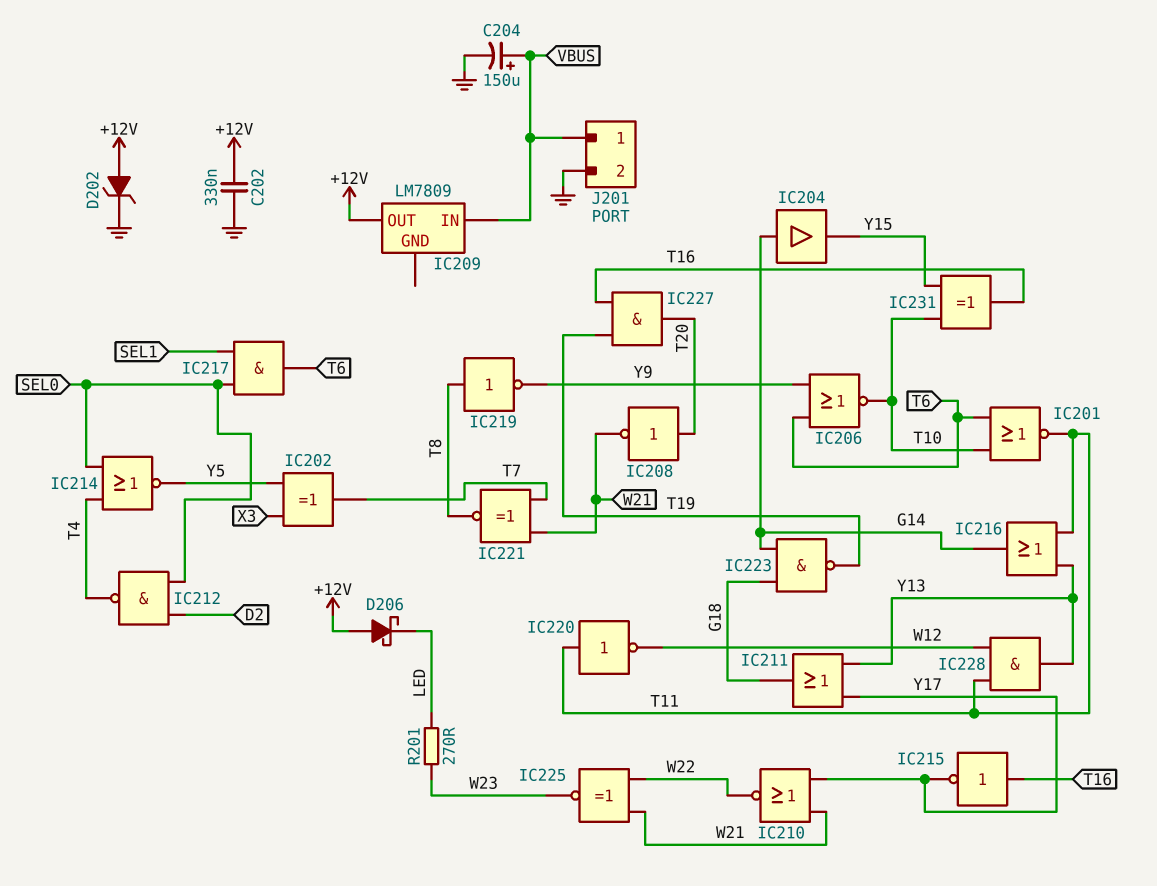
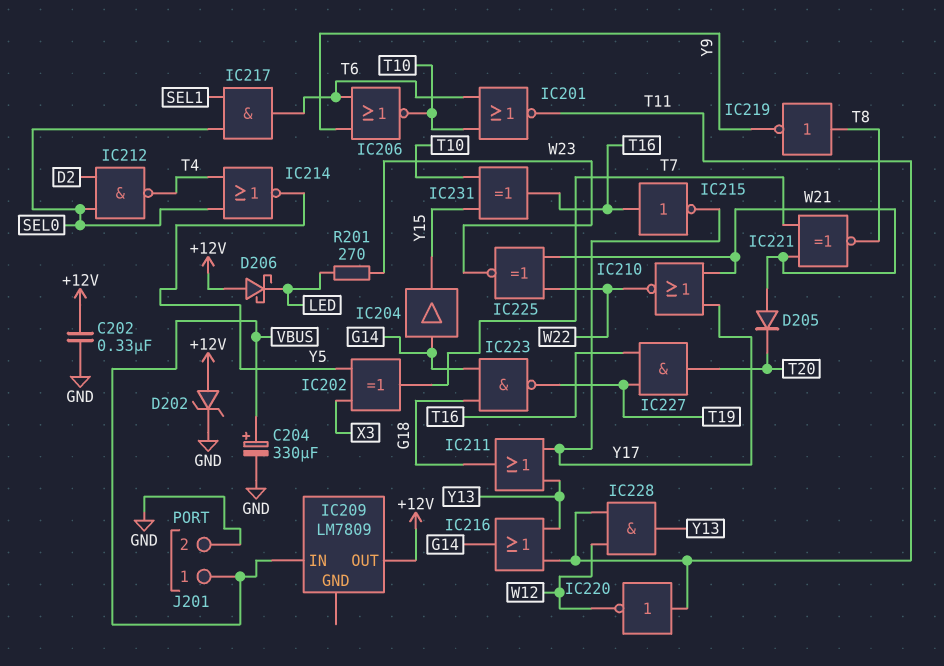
C204: 150uF (plus VBUS, minus GND) -> 330uF (plus VBUS, minus GND)
D205: none -> diode (A W21, K T20)
IC208: NOT (in T20, out W21) -> none

